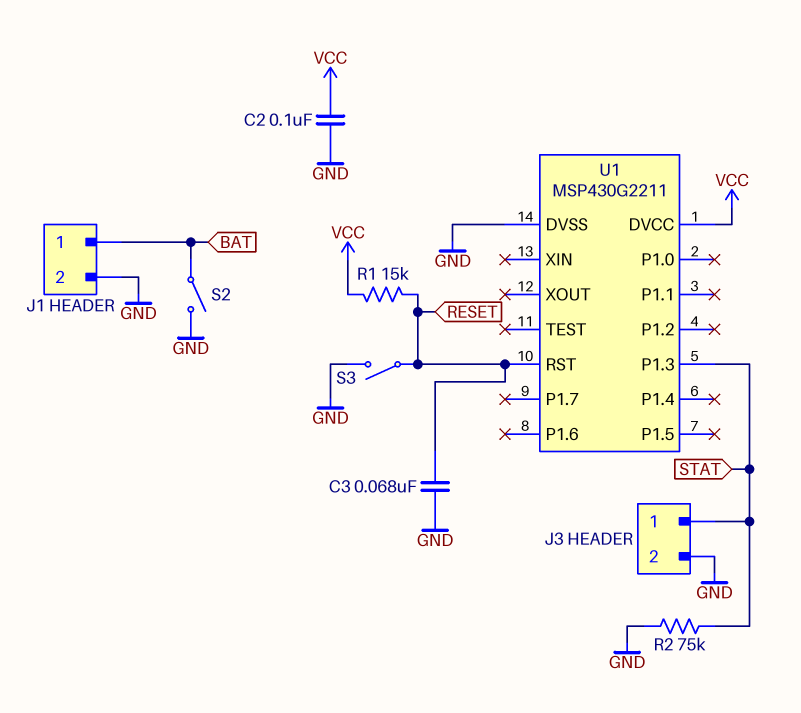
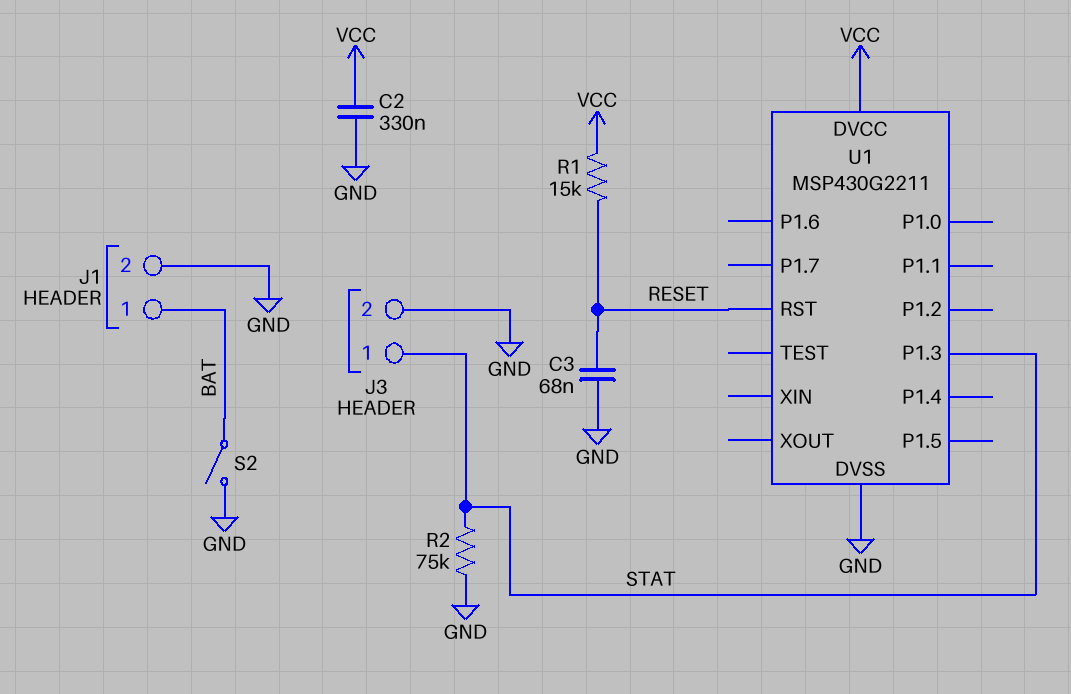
C2: 100nF (GND, VCC) -> 330nF (GND, VCC)
S3: switch (GND, RESET) -> none

